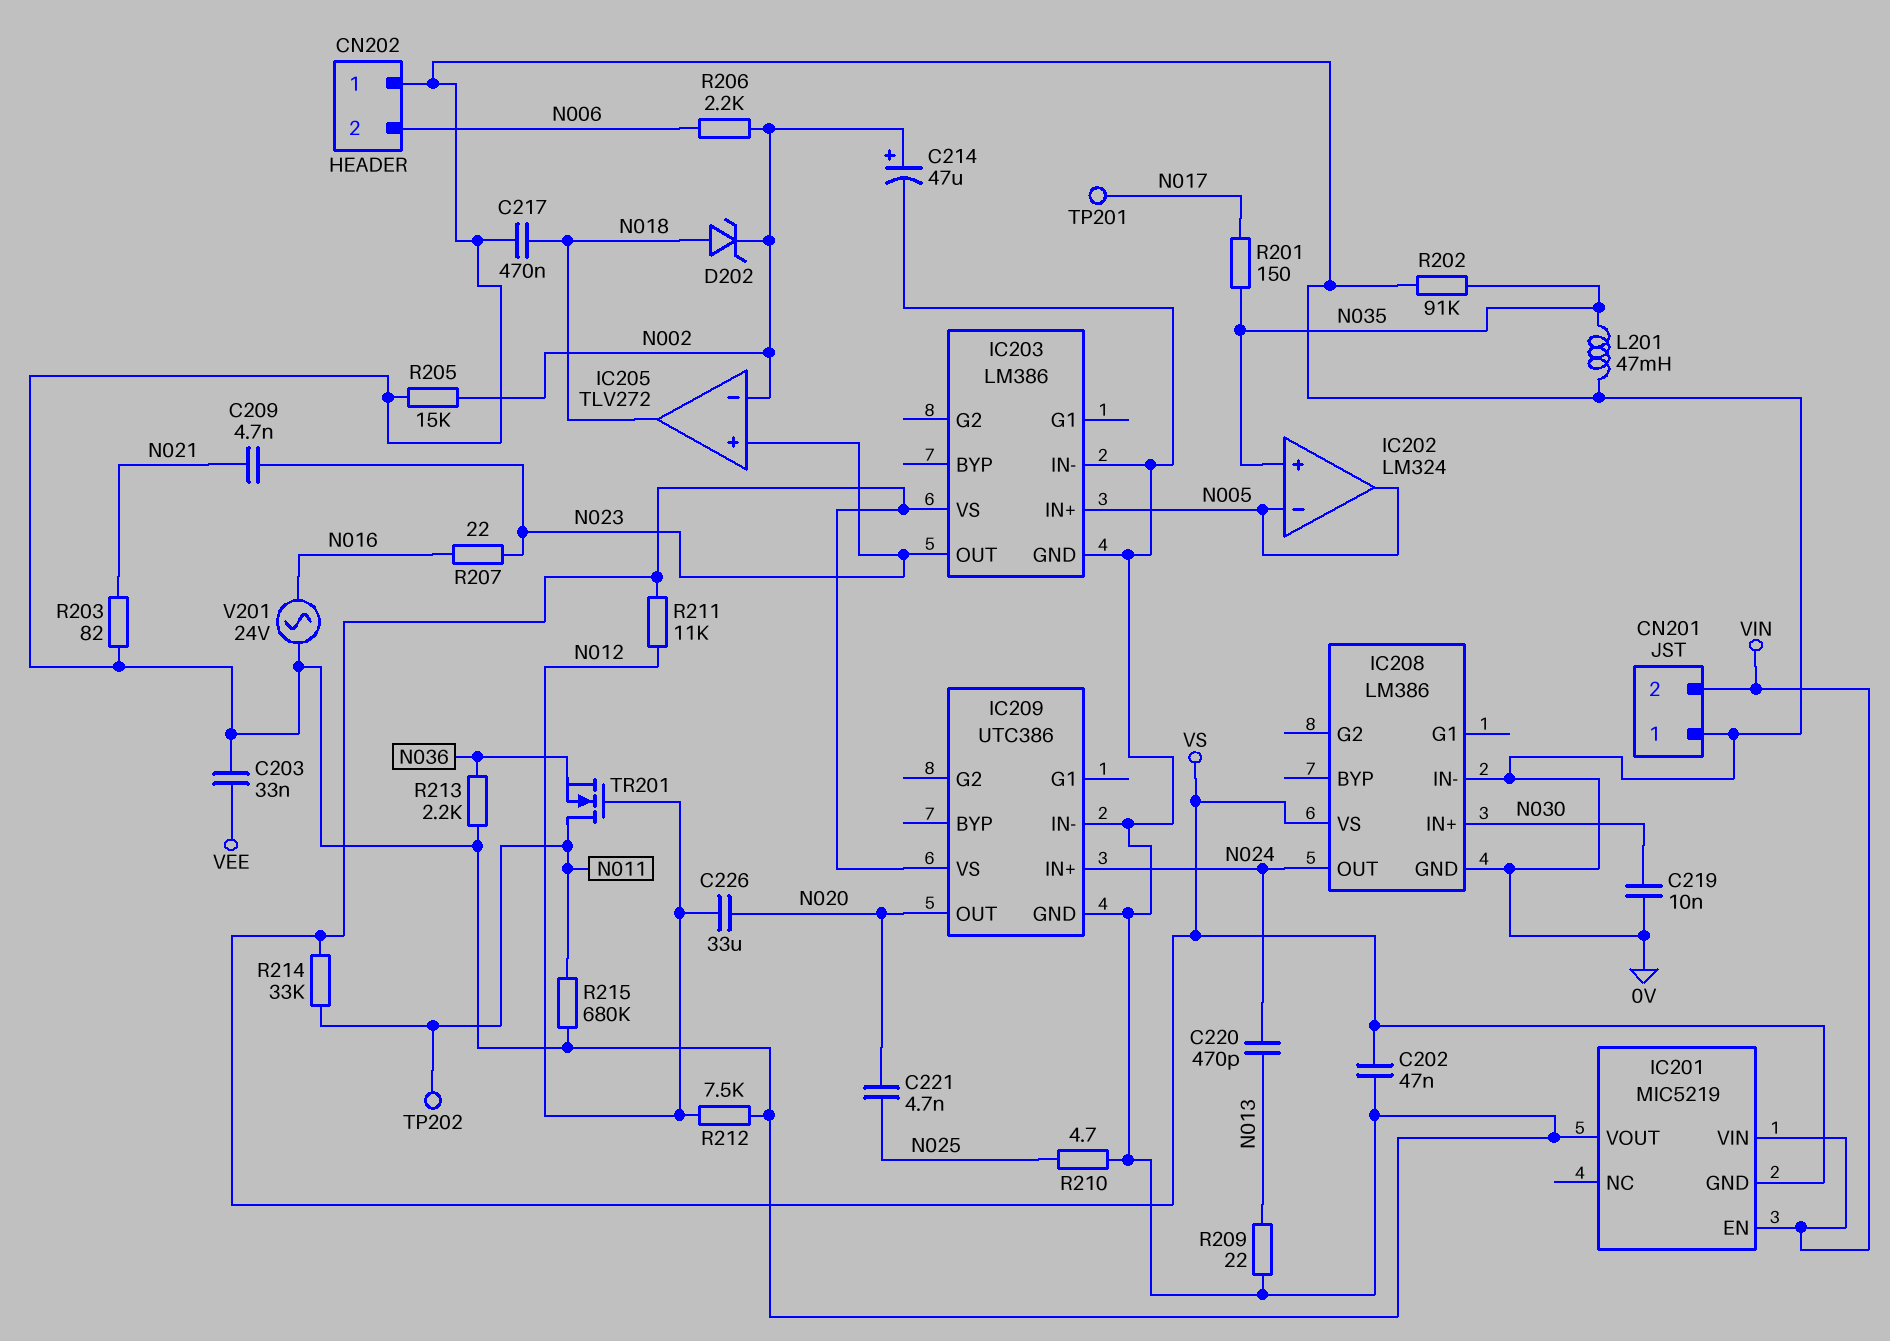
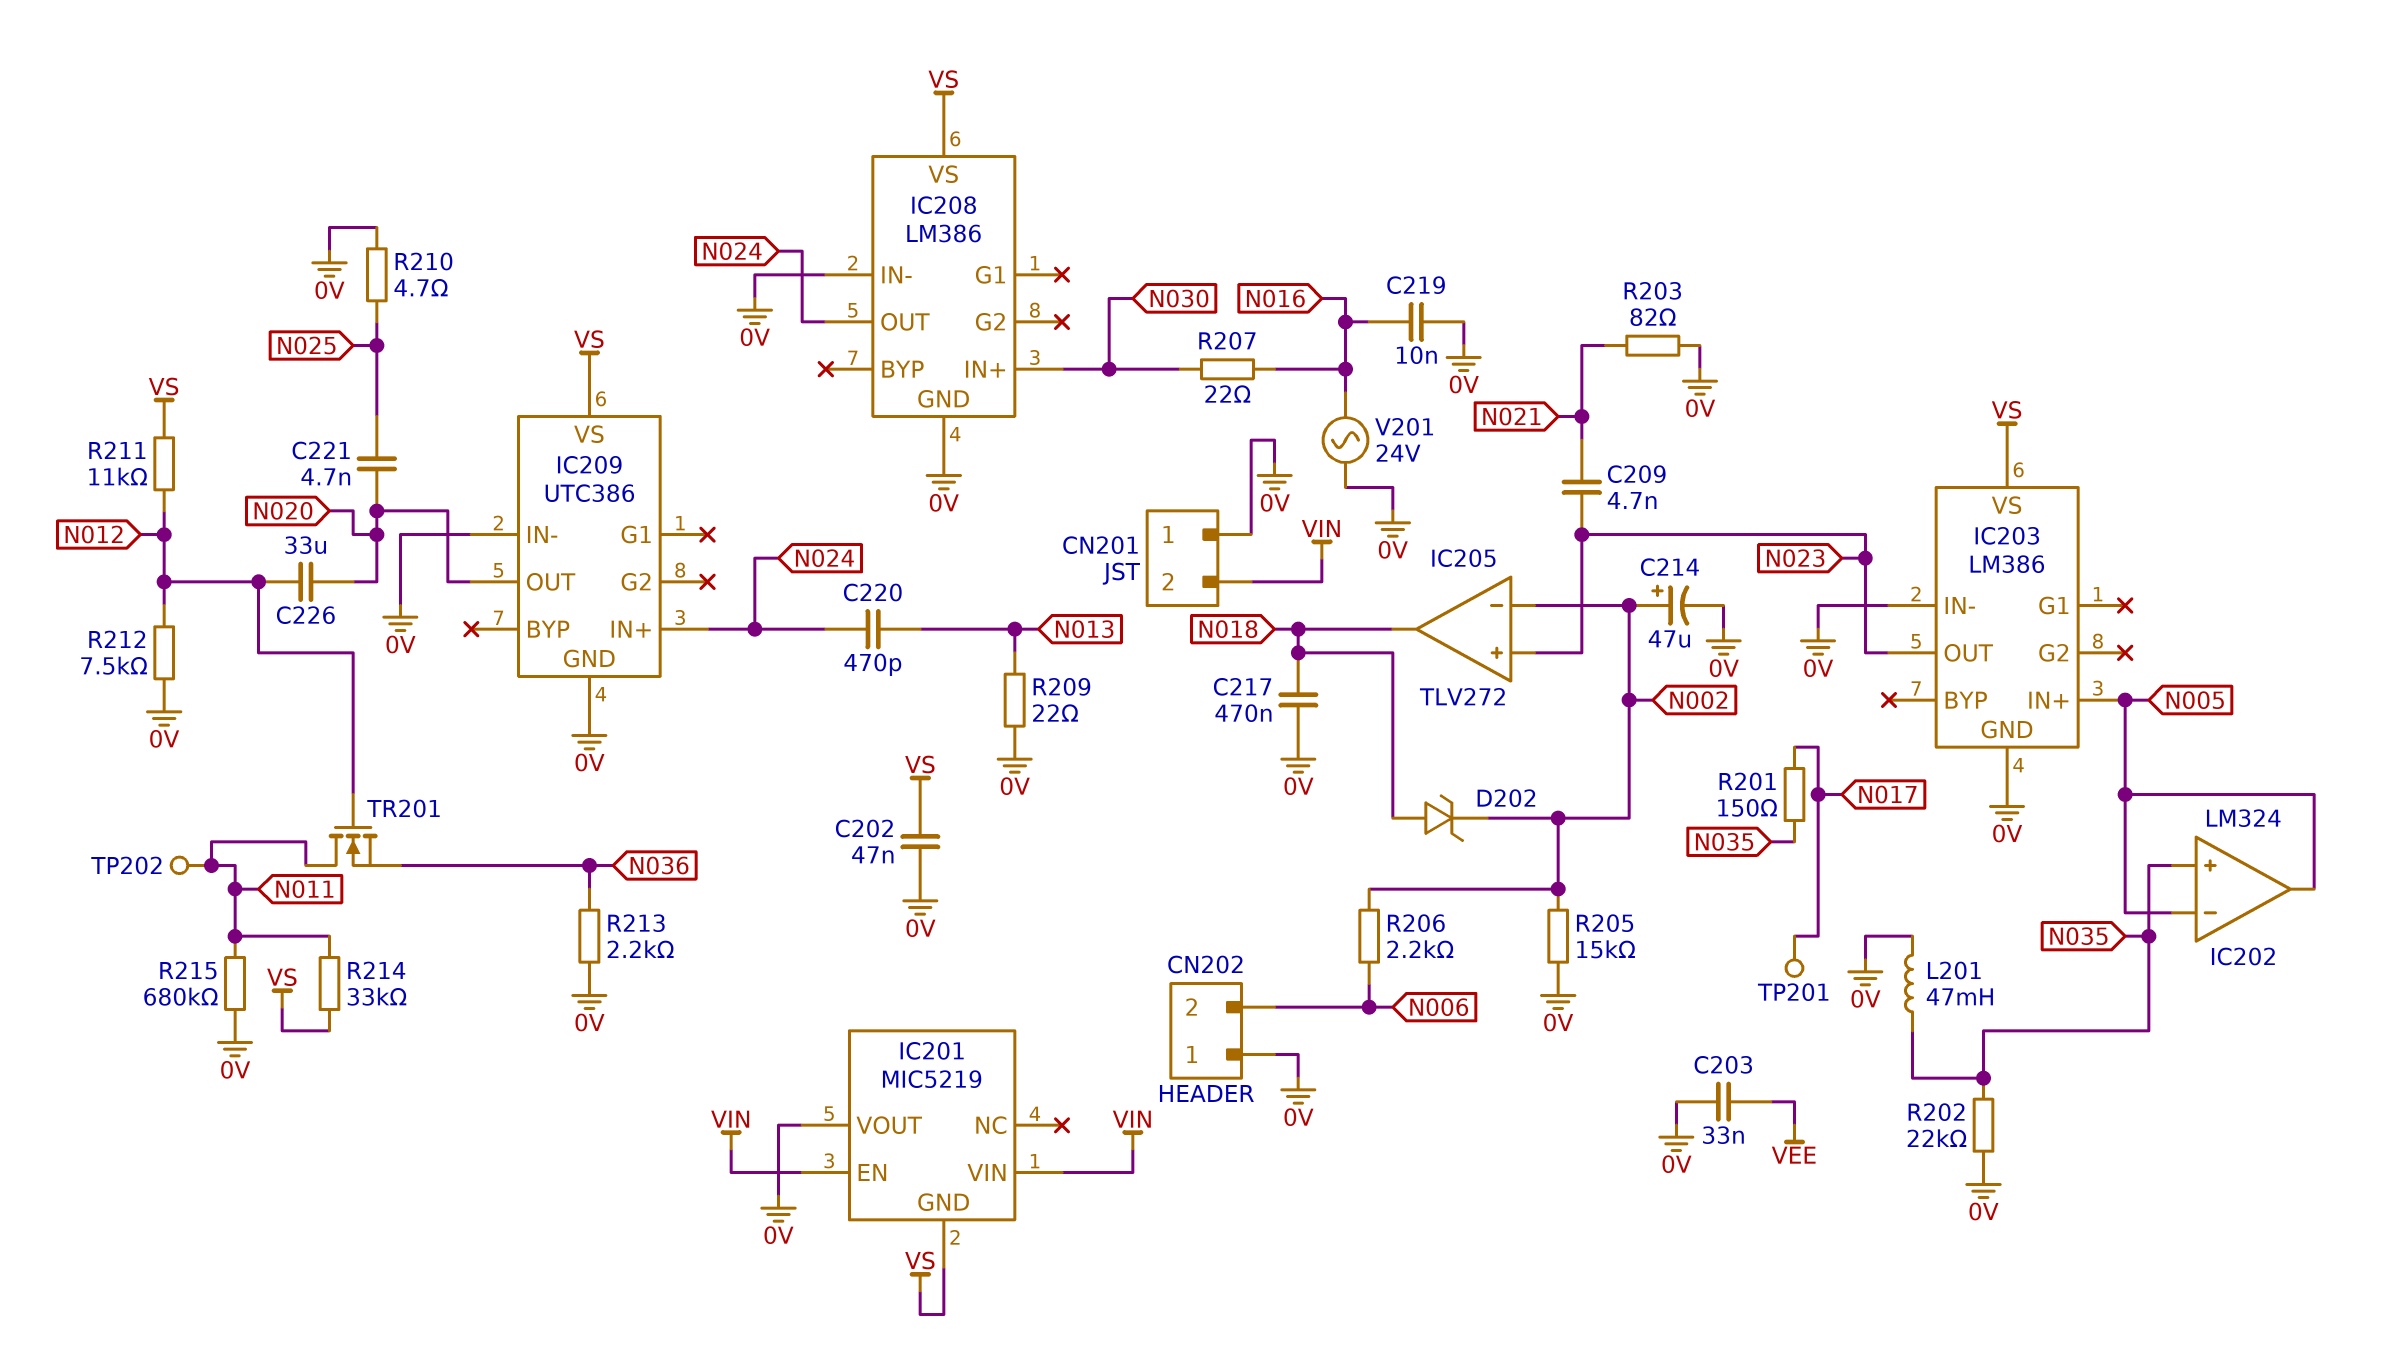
C219: 10nF (0V, N030) -> 10nF (0V, N016)
R202: 91k (0V, N035) -> 22k (0V, N035)
R207: 22 (N016, N023) -> 22 (N016, N030)

